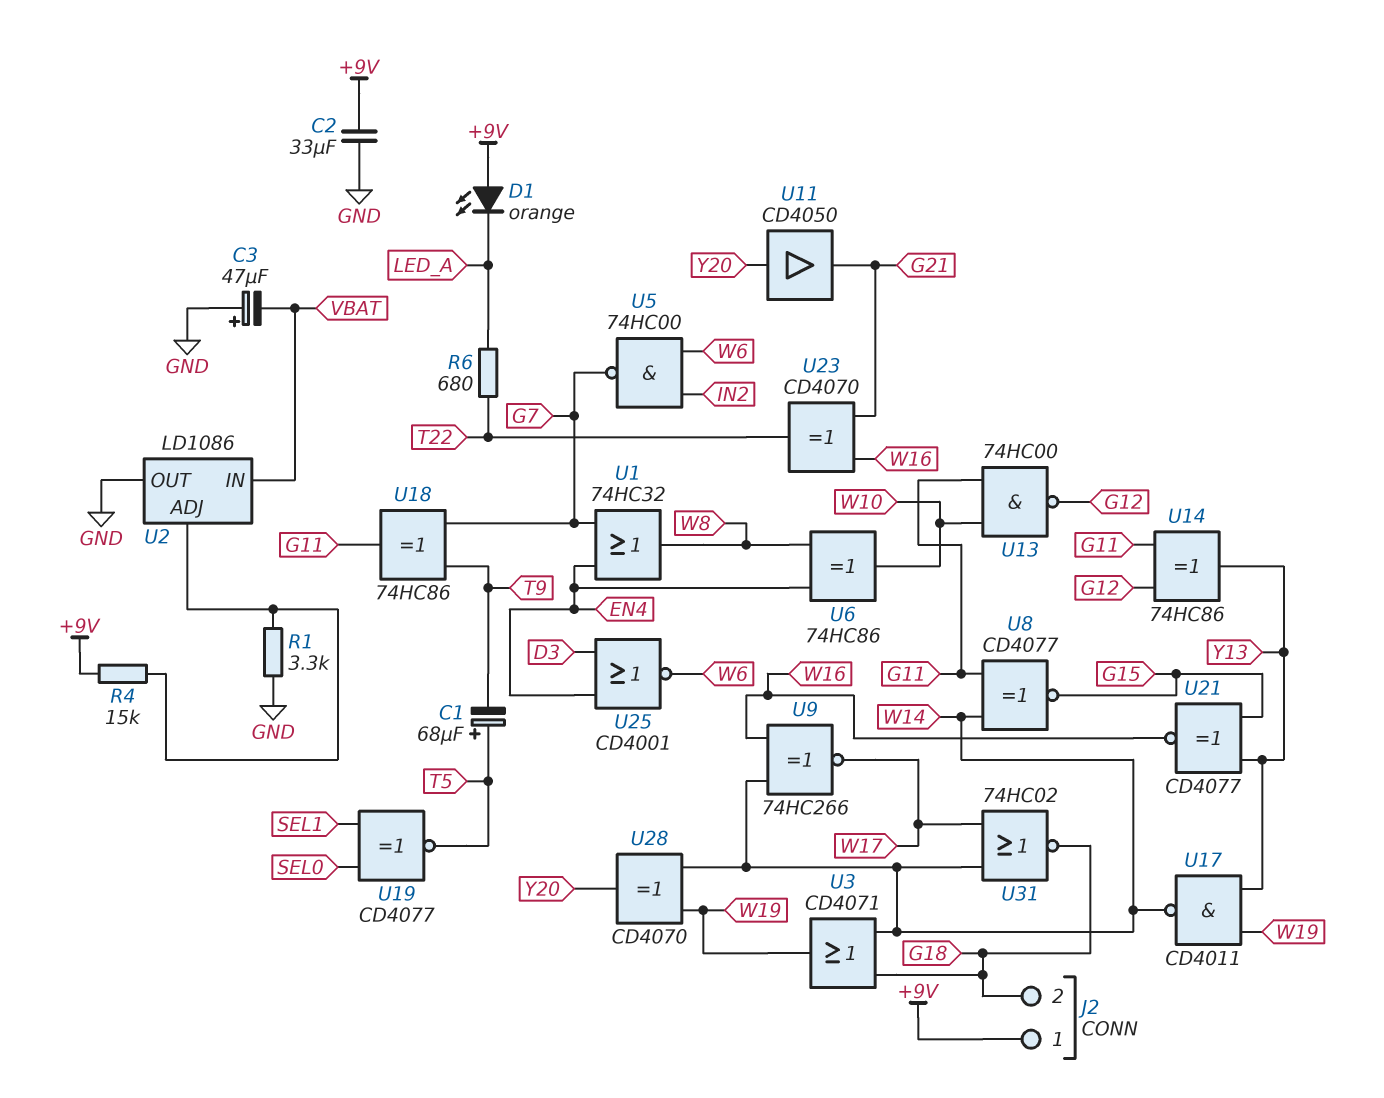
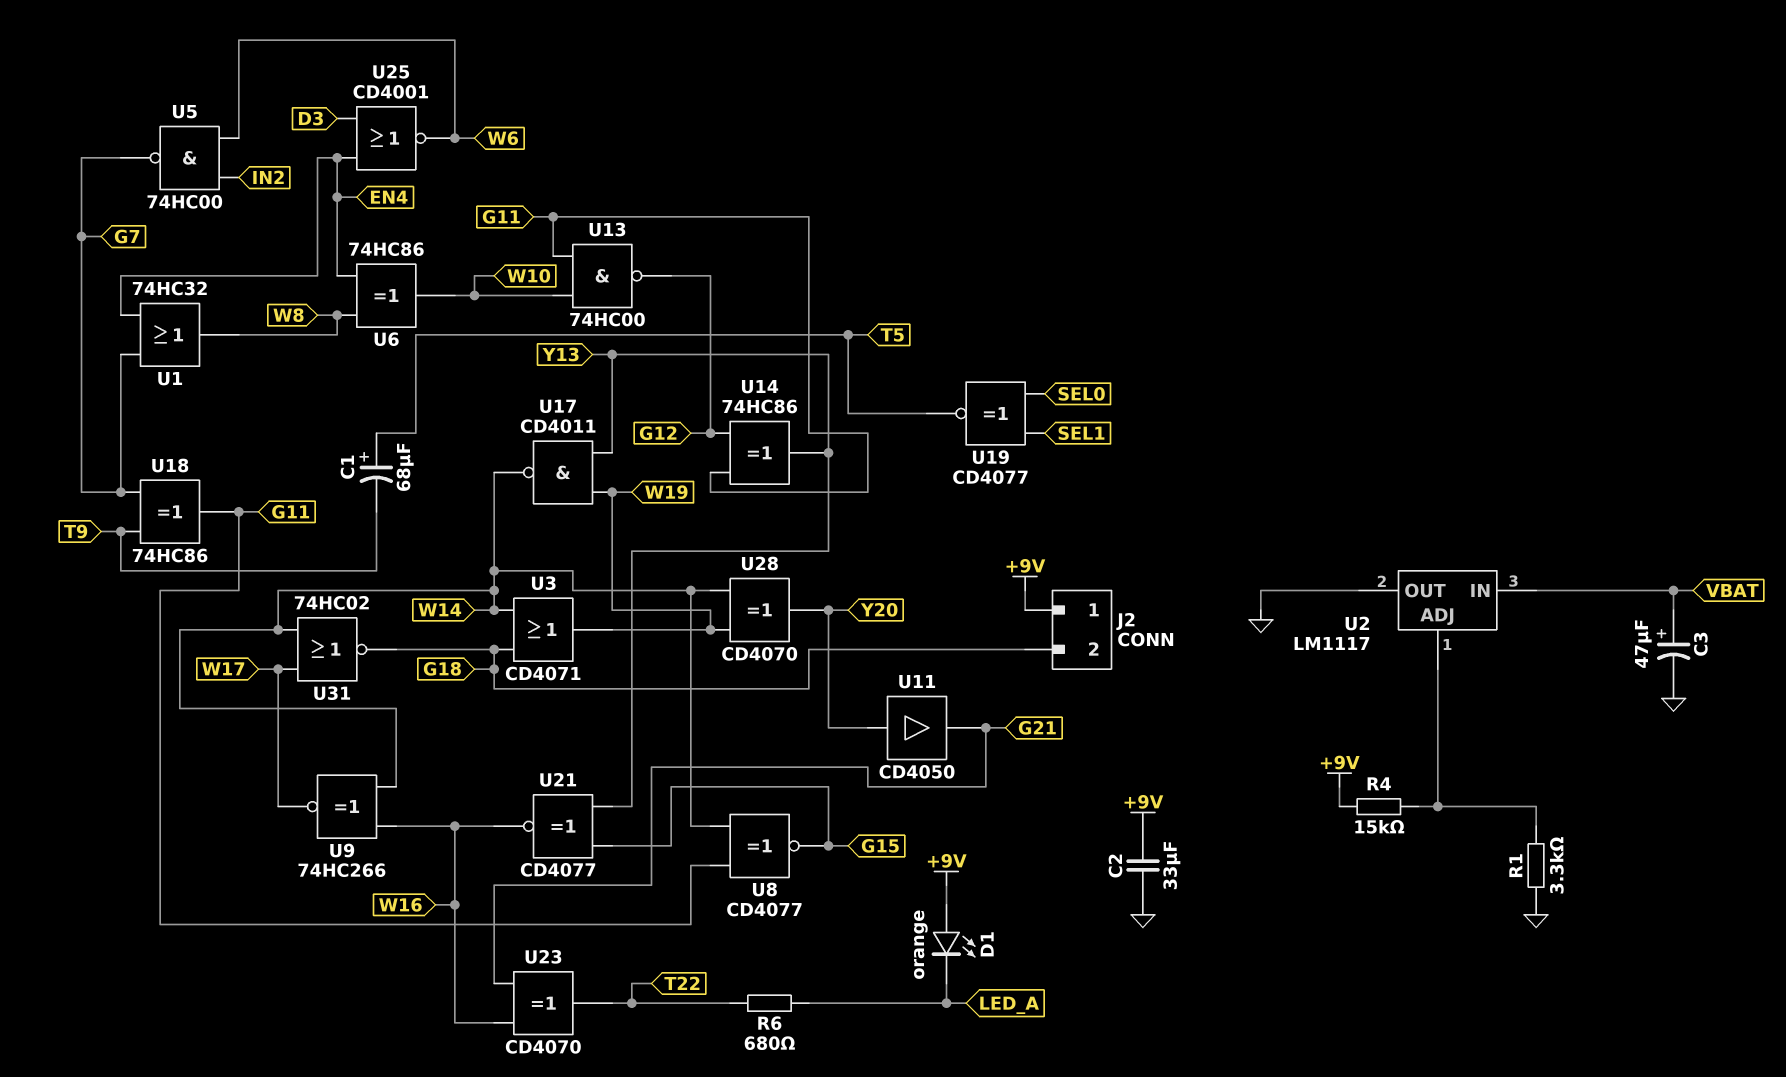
C3: 47uF (plus GND, minus VBAT) -> 47uF (plus VBAT, minus GND)
U2: LD1086 -> LM1117

